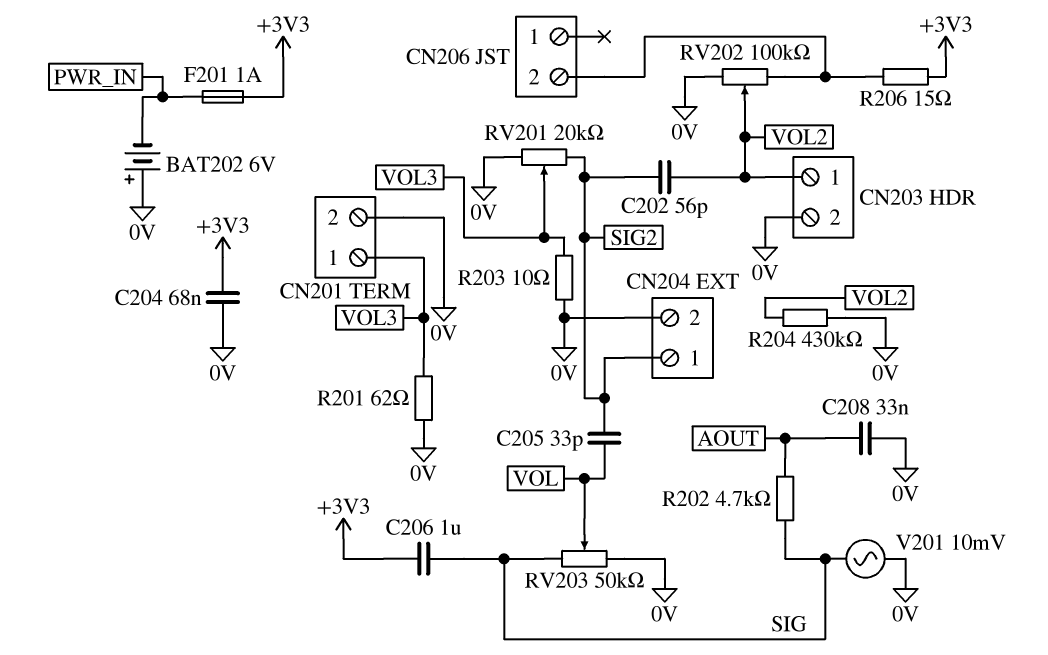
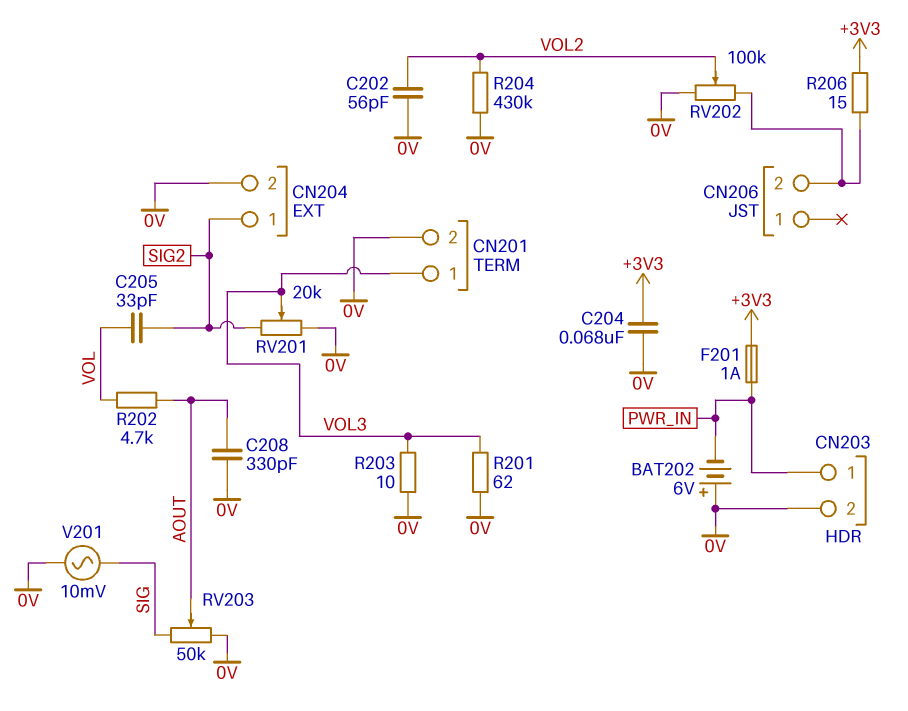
C202: 56pF (SIG2, VOL2) -> 56pF (0V, VOL2)
C206: 1uF (+3V3, SIG) -> none
C208: 33nF (0V, AOUT) -> 330pF (0V, AOUT)
CN203 pin 1: VOL2 -> PWR_IN
R202: 4.7k (AOUT, SIG) -> 4.7k (AOUT, VOL)
RV203: 50k (0V, SIG, wiper VOL) -> 50k (0V, SIG, wiper AOUT)

